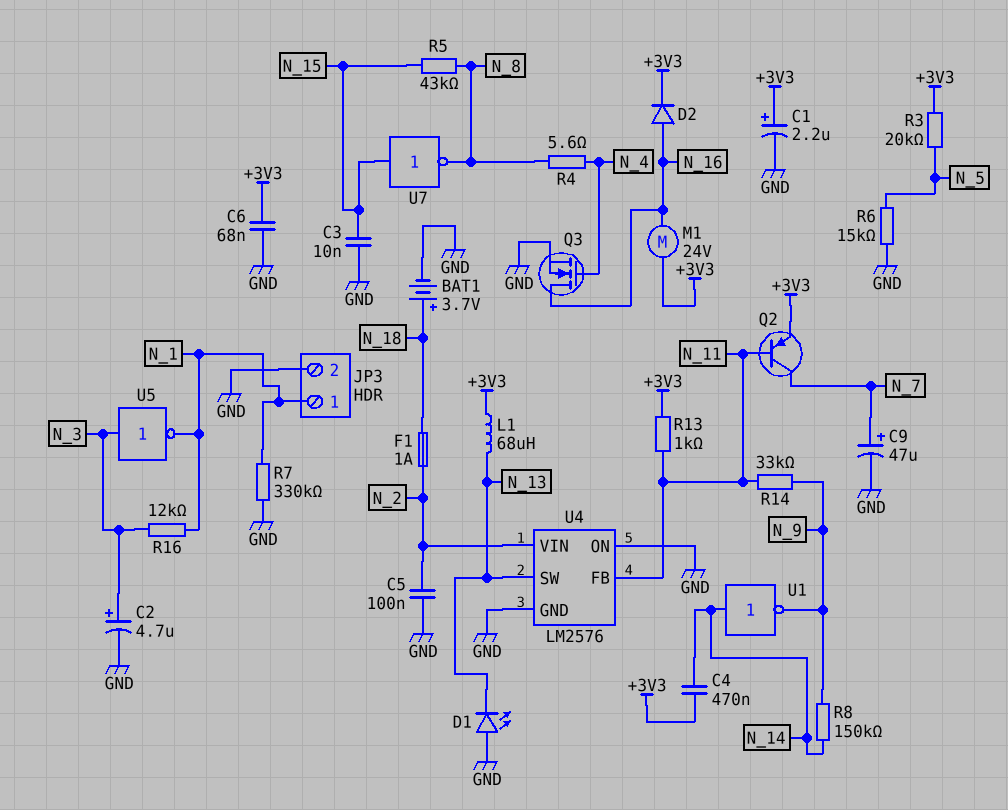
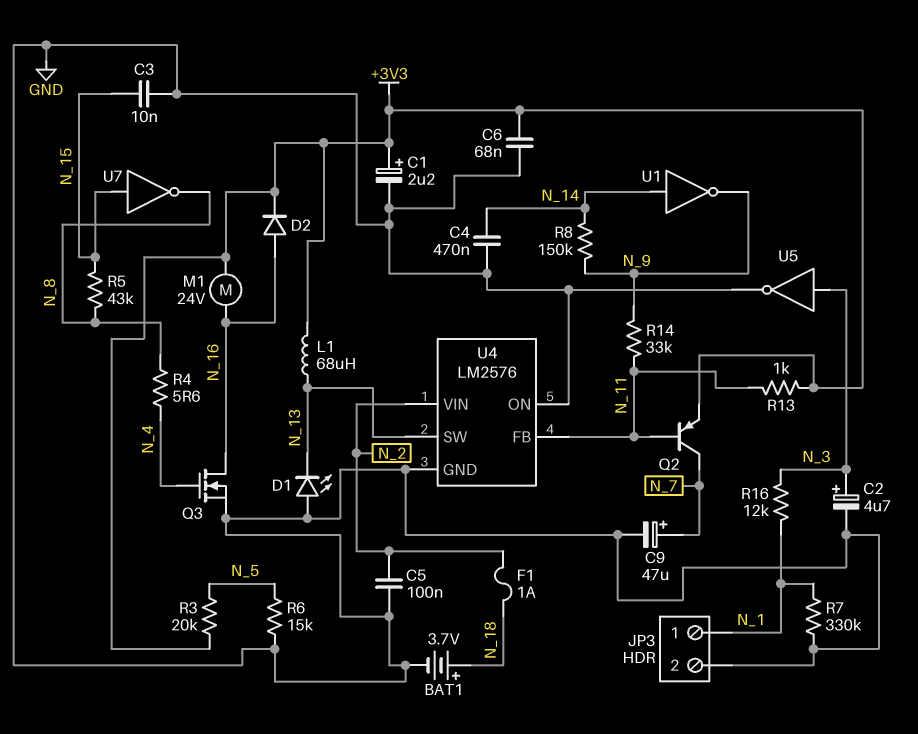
C4: 470nF (+3V3, N_14) -> 470nF (GND, N_14)
U5: NOT (in N_3, out N_1) -> NOT (in N_3, out GND)

